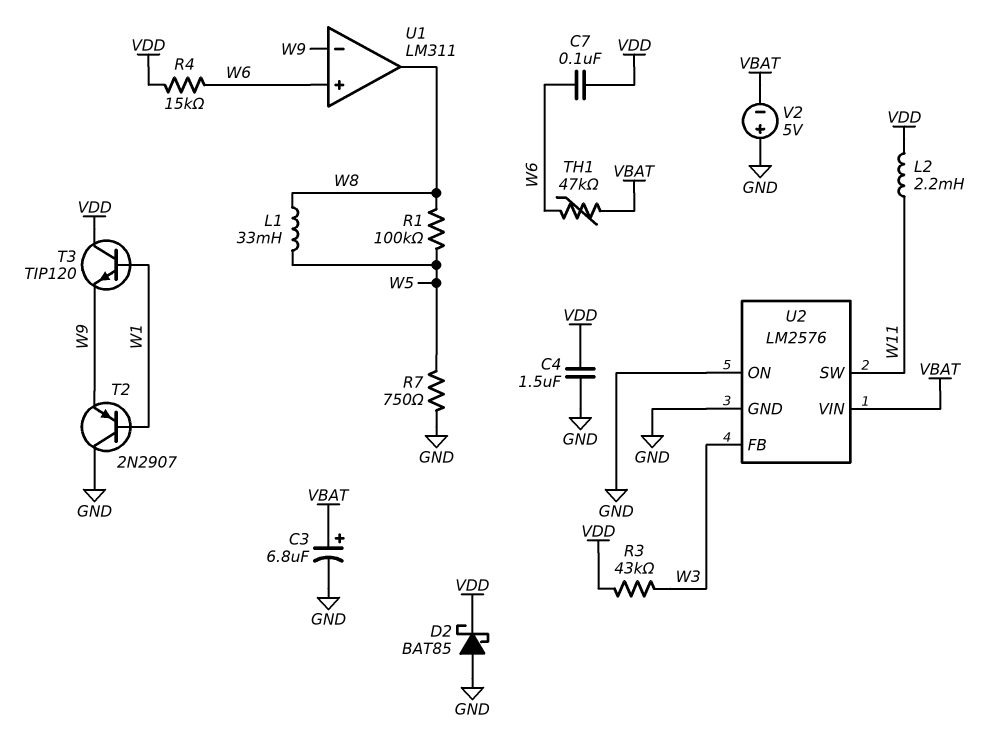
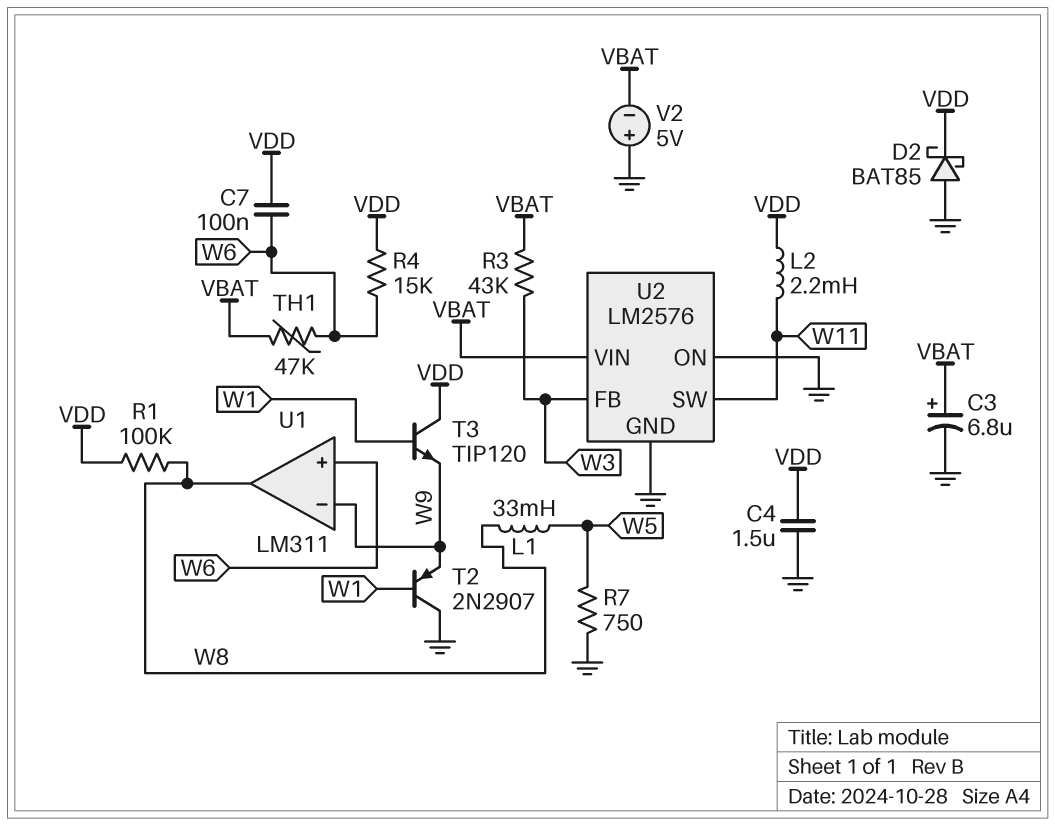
R1: 100k (W5, W8) -> 100k (VDD, W8)
R3: 43k (VDD, W3) -> 43k (VBAT, W3)

